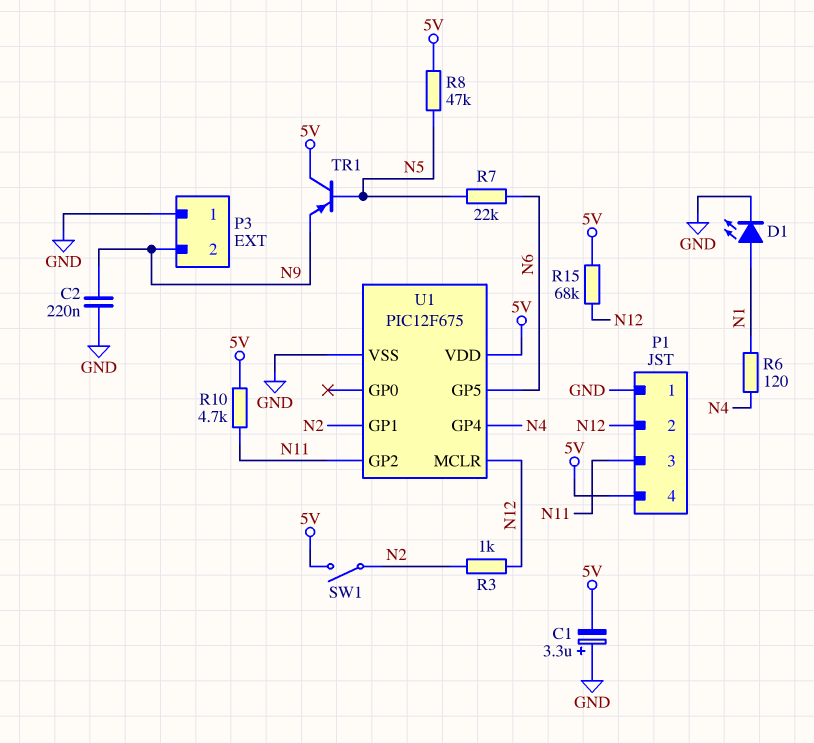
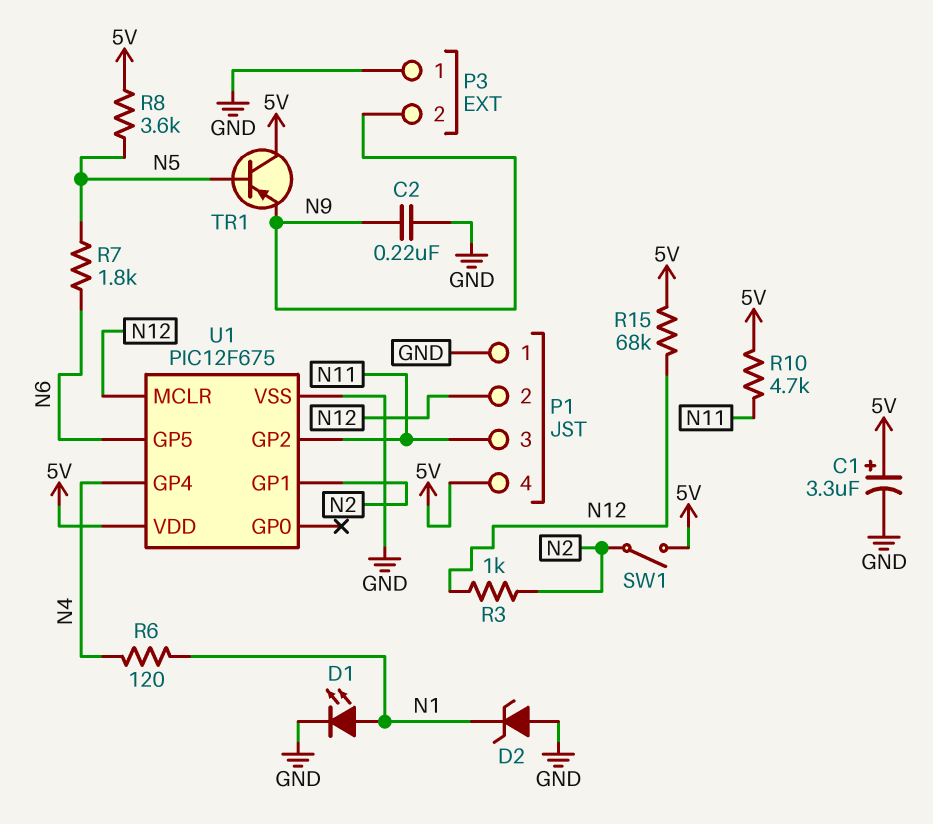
C1: 3.3uF (plus GND, minus 5V) -> 3.3uF (plus 5V, minus GND)
D2: none -> zener (A GND, K N1)
R7: 22k (N5, N6) -> 1.8k (N5, N6)
R8: 47k (5V, N5) -> 3.6k (5V, N5)

